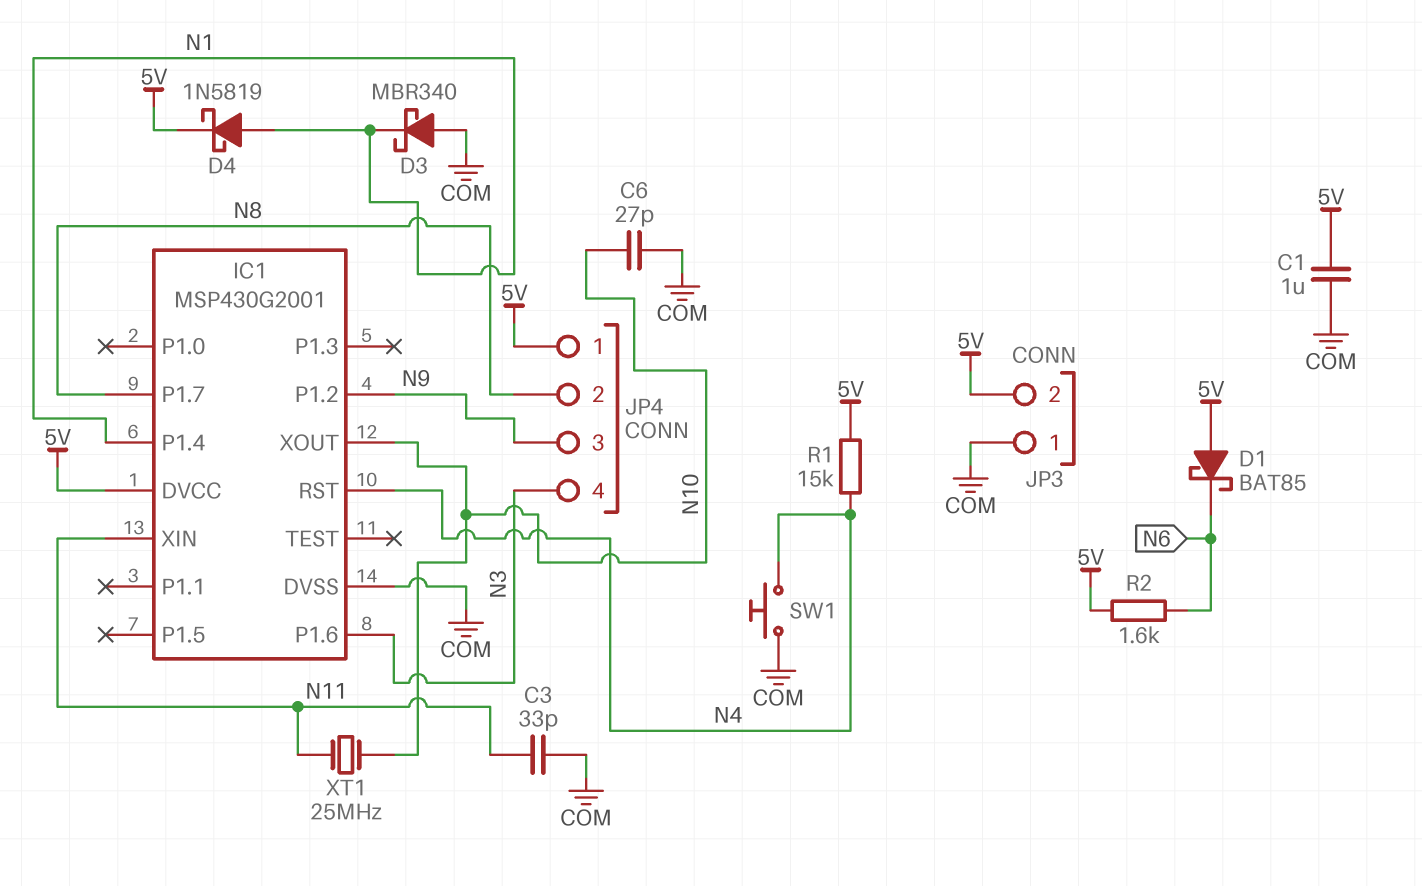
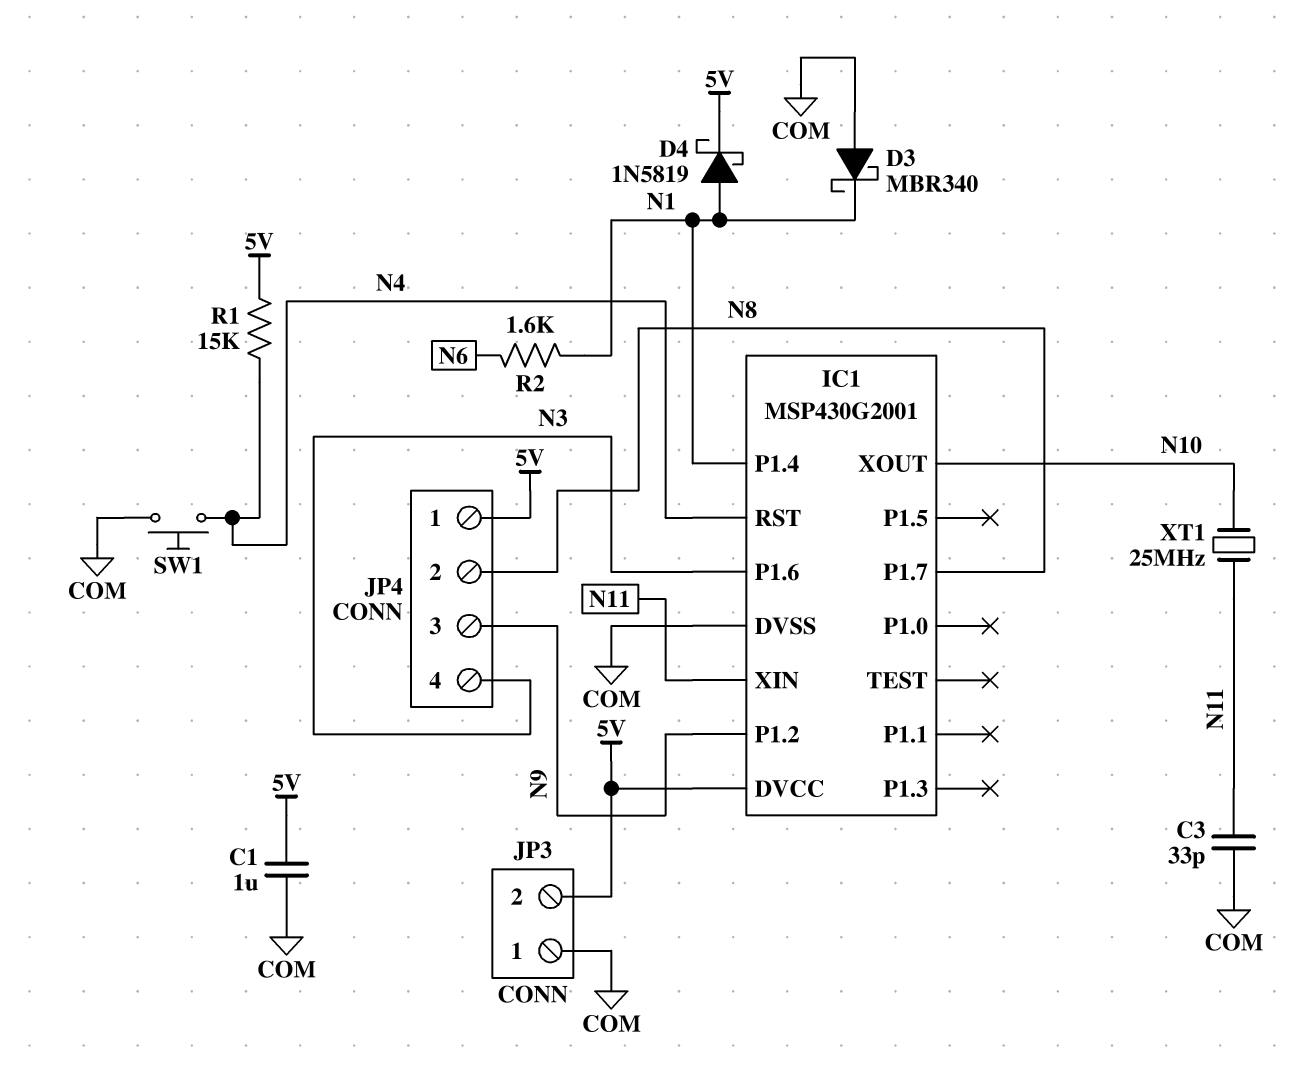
C6: 27pF (COM, N10) -> none
D1: schottky BAT85 (A 5V, K N6) -> none
R2: 1.6k (5V, N6) -> 1.6k (N1, N6)

